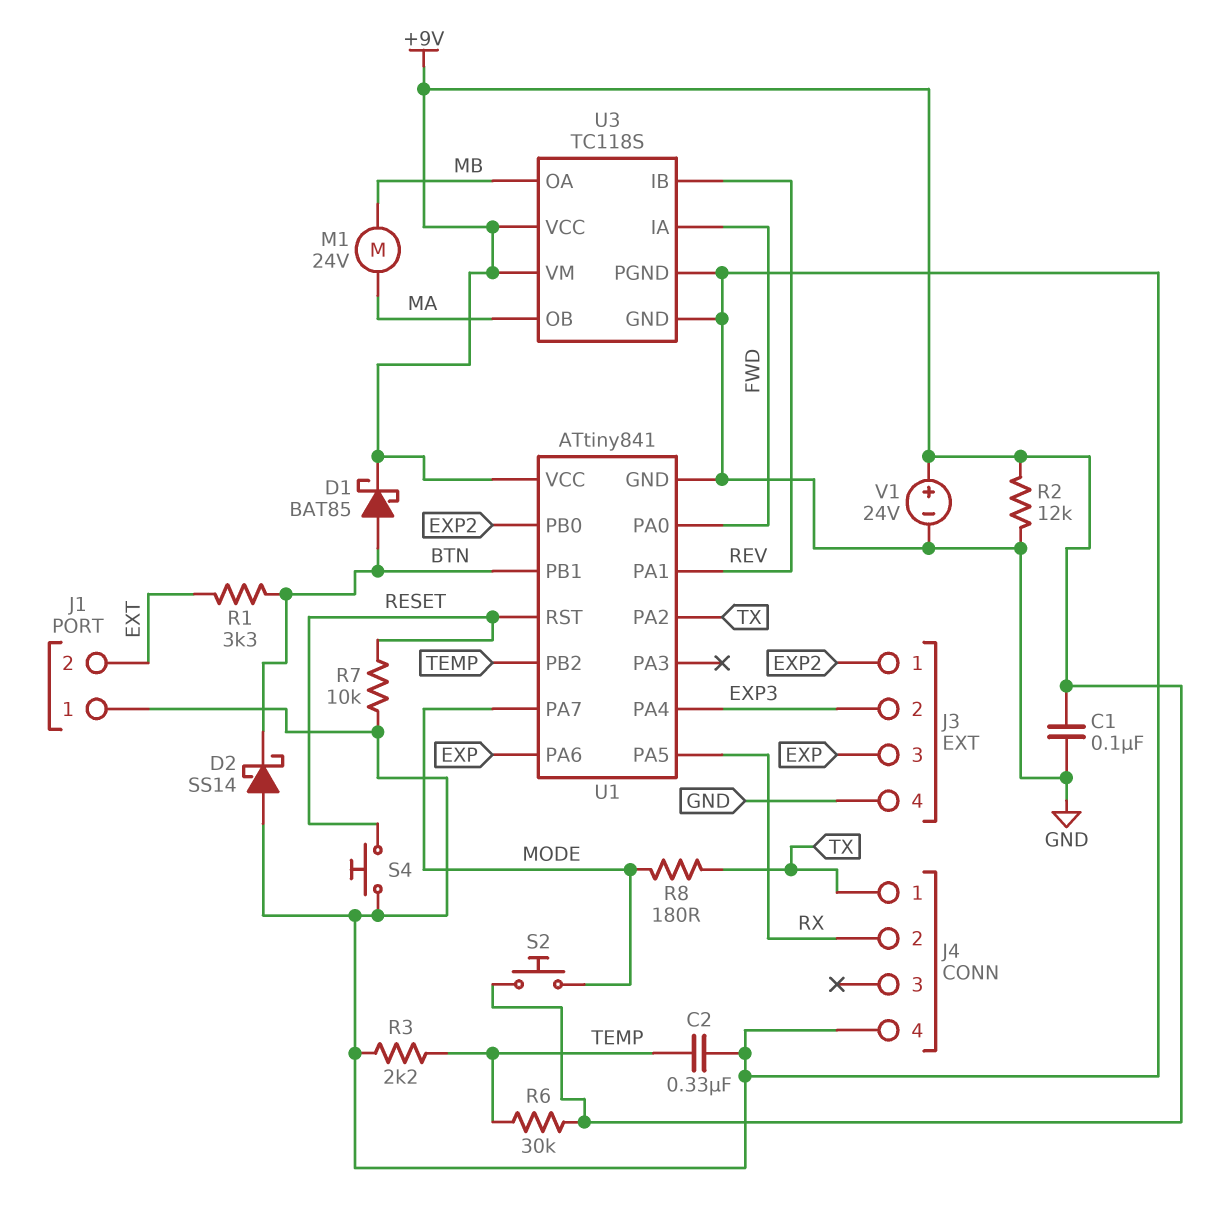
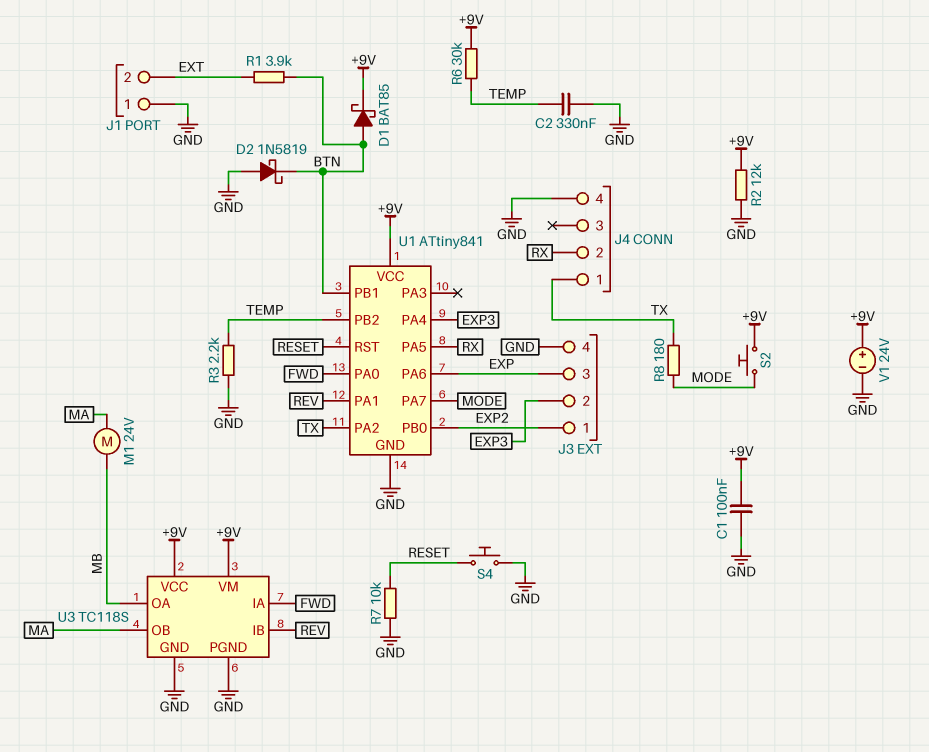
D2: schottky SS14 (A GND, K BTN) -> schottky 1N5819 (A GND, K BTN)
R1: 3.3k (BTN, EXT) -> 3.9k (BTN, EXT)

